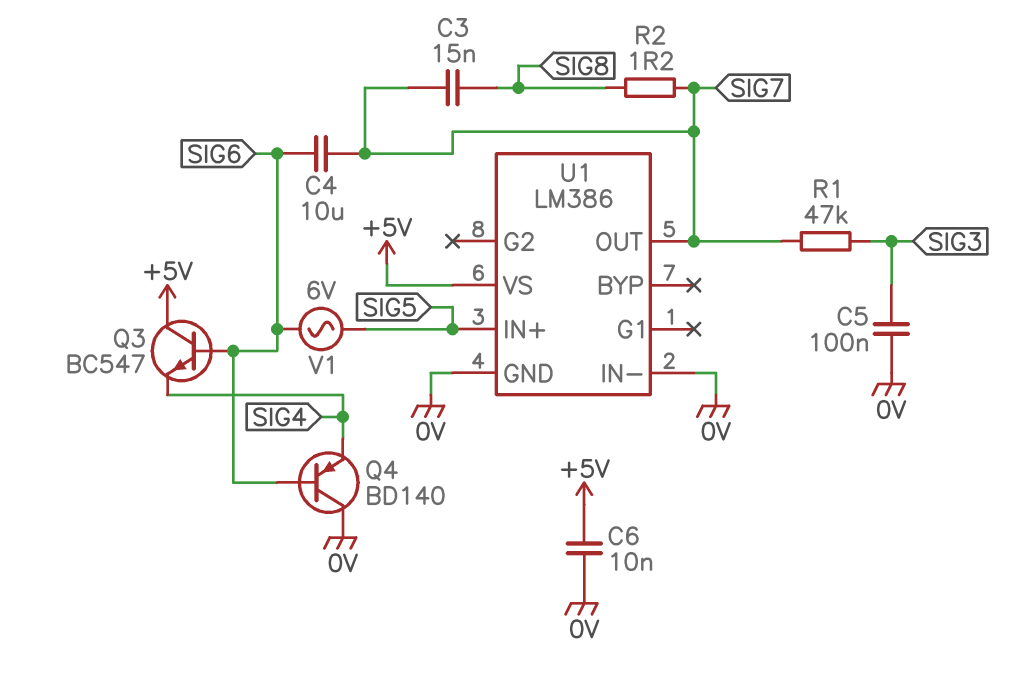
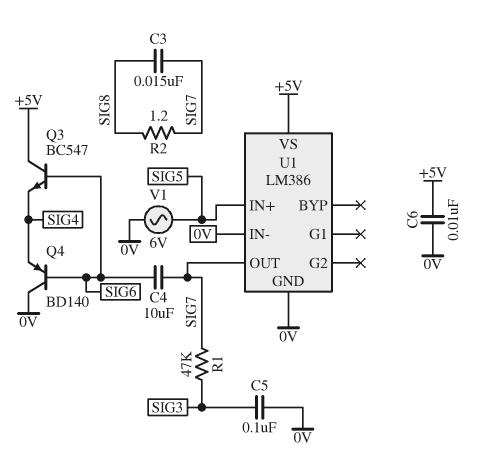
V1: AC 6V (SIG5, SIG6) -> AC 6V (0V, SIG5)

